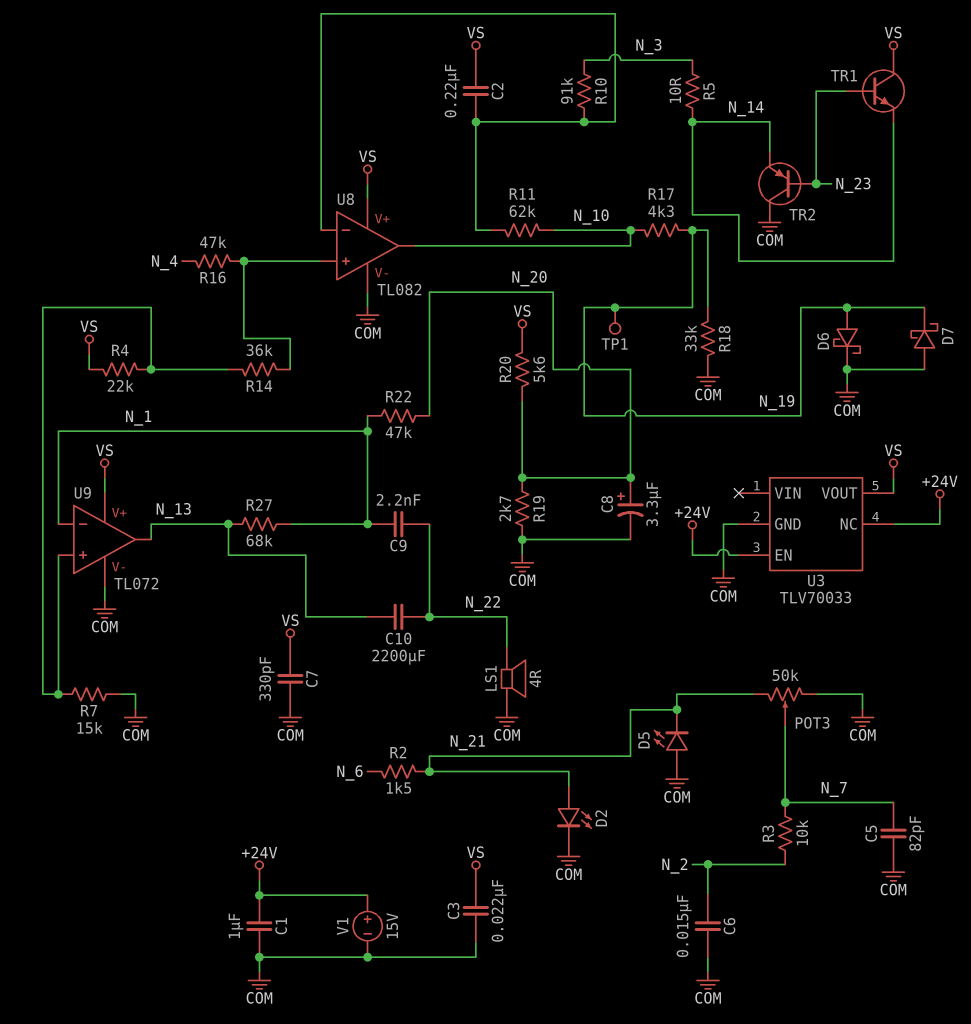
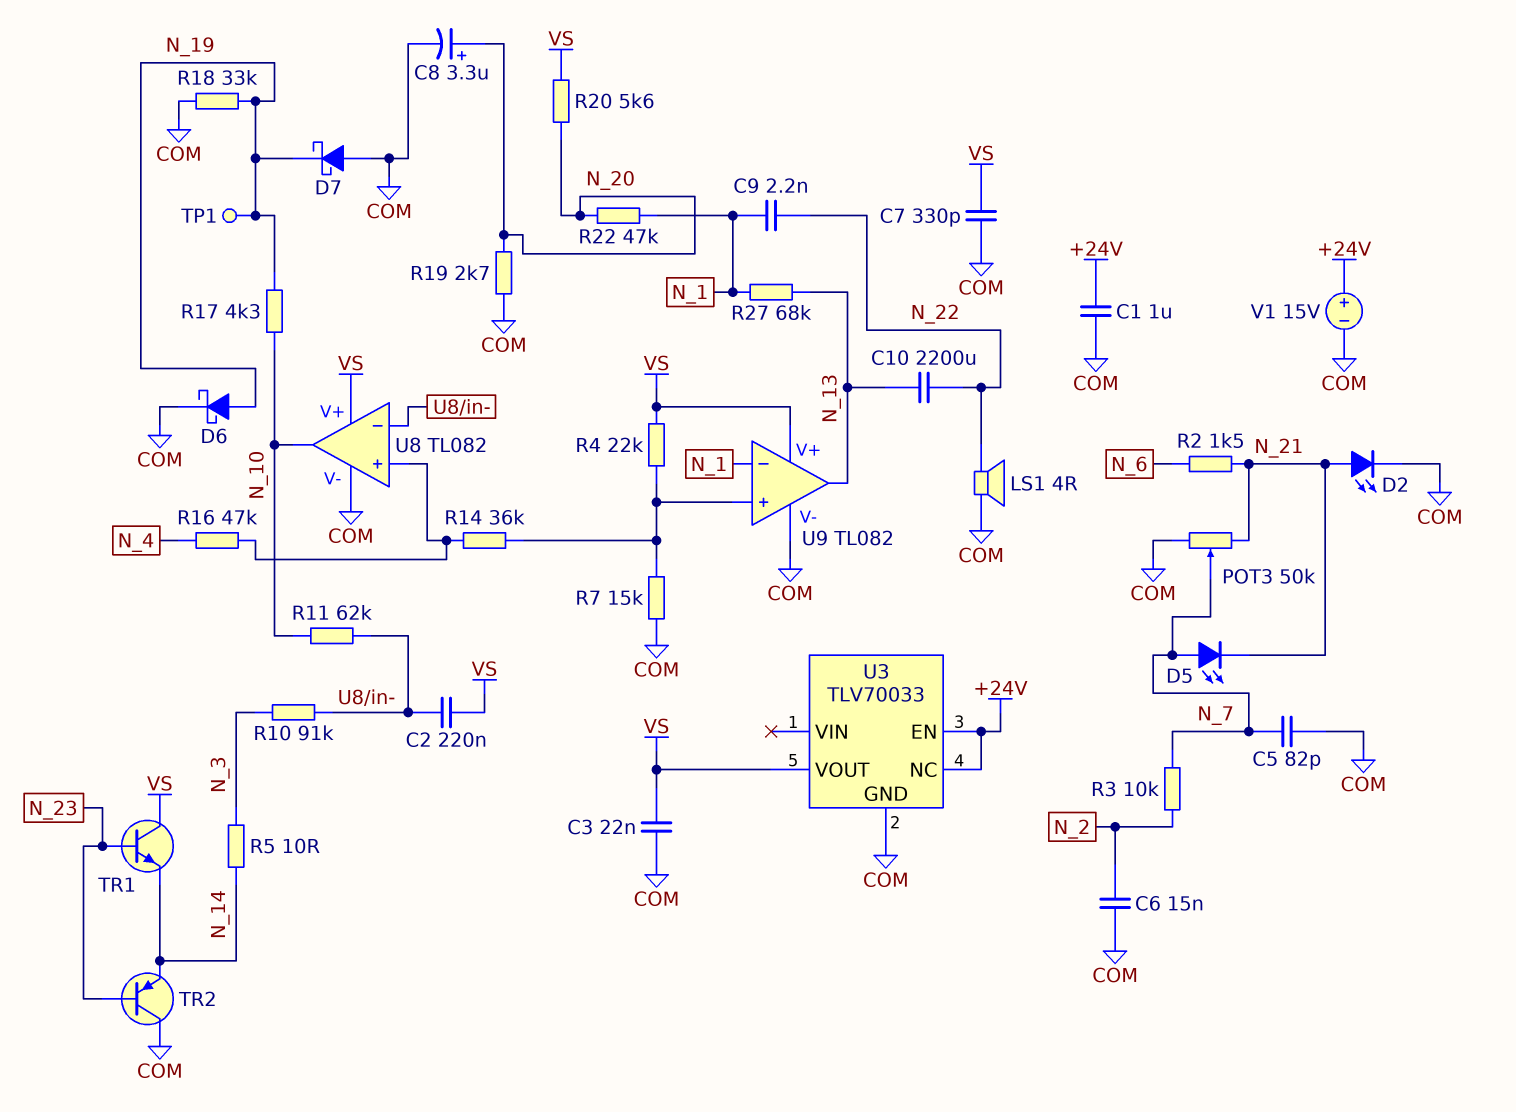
D5: LED (A COM, K N_21) -> LED (A N_7, K N_21)
U9: TL072 -> TL082

